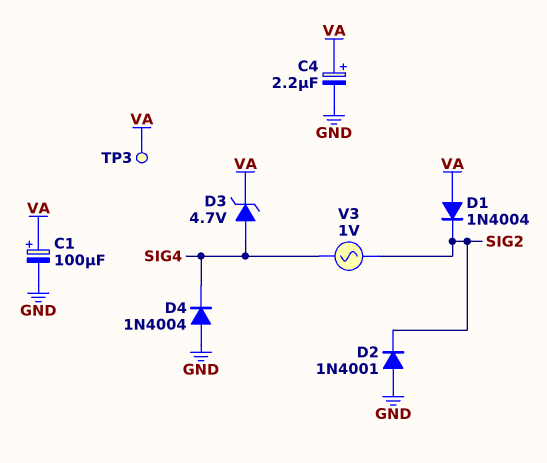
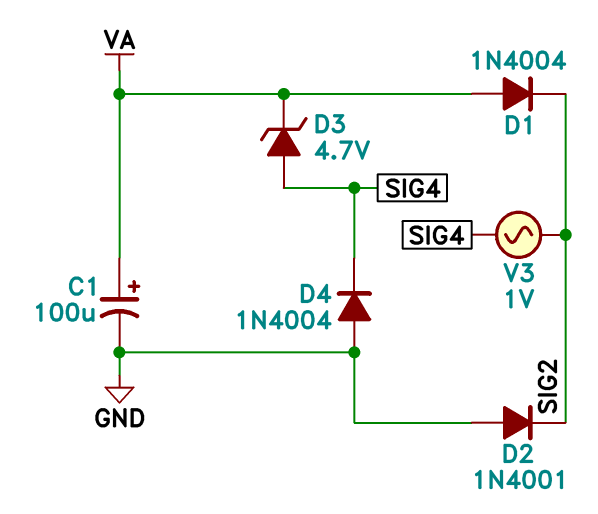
C4: 2.2uF (plus VA, minus GND) -> none
TP3: test point (VA) -> none

